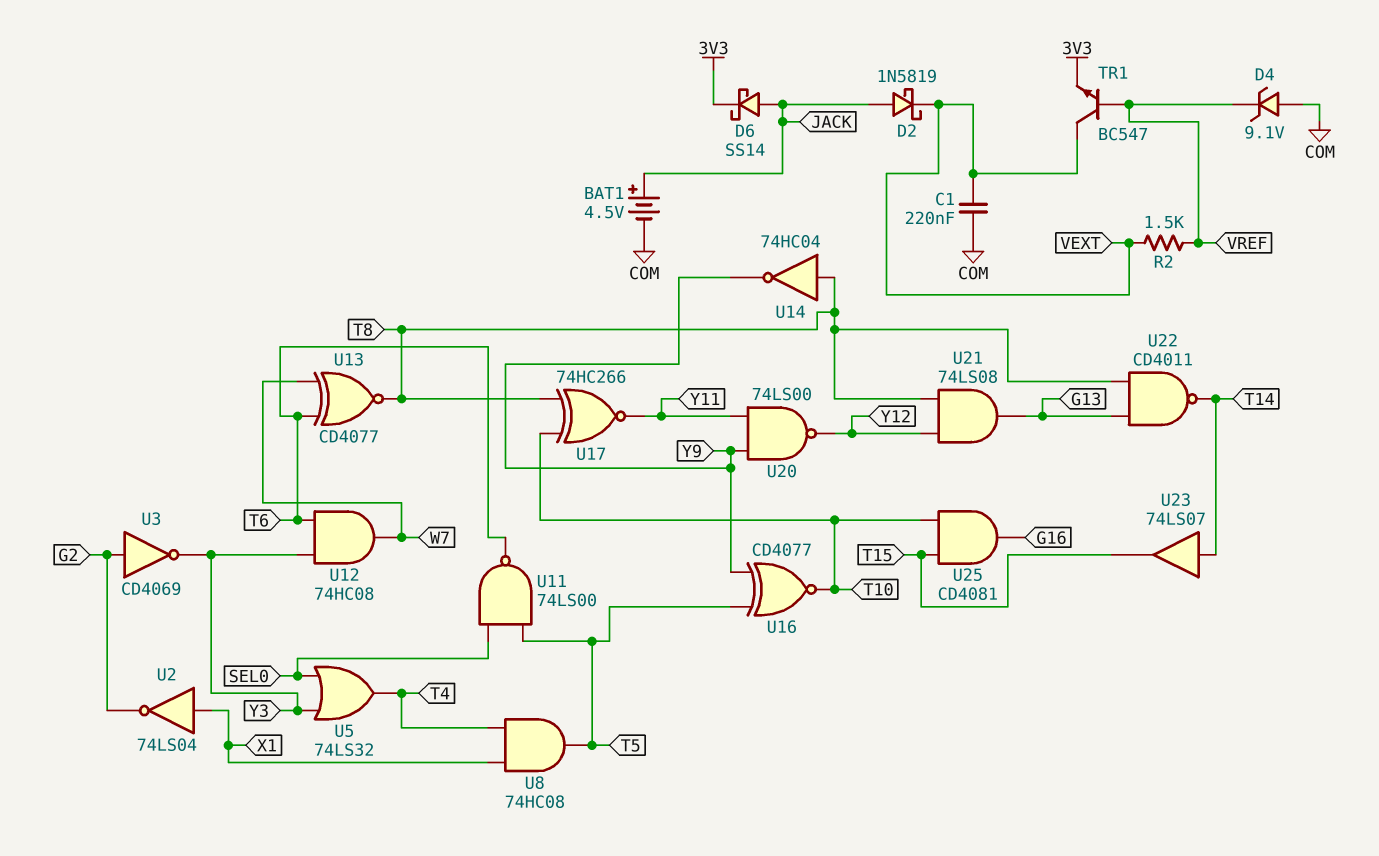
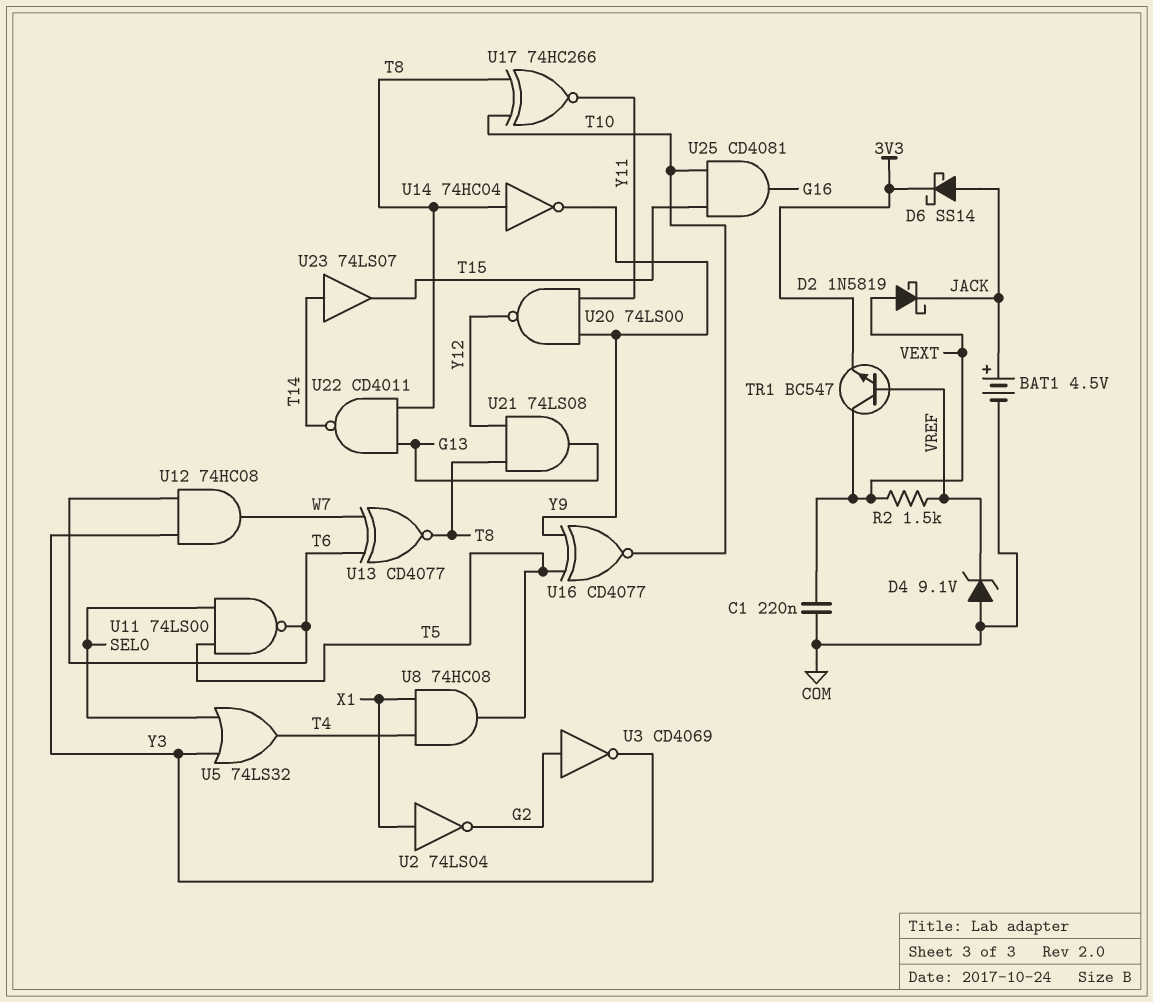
D2: schottky 1N5819 (A JACK, K VEXT) -> schottky 1N5819 (A VEXT, K JACK)

